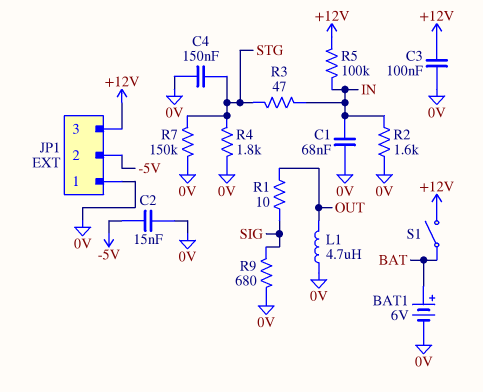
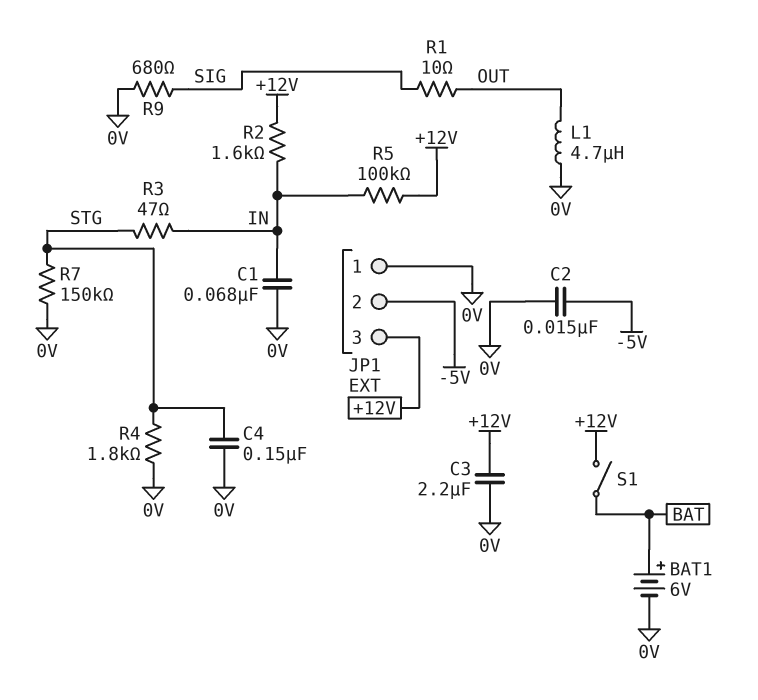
C3: 100nF (+12V, 0V) -> 2.2uF (+12V, 0V)
R2: 1.6k (0V, IN) -> 1.6k (+12V, IN)

